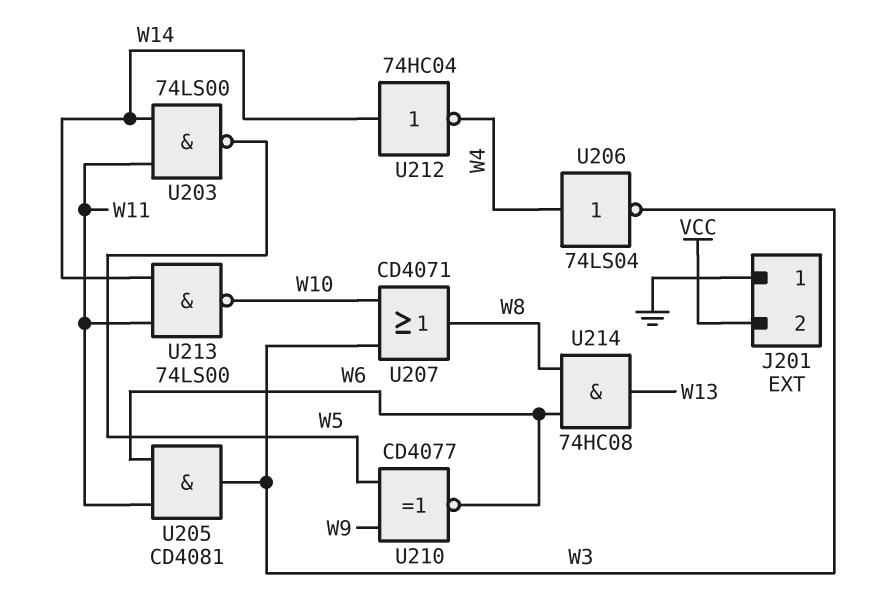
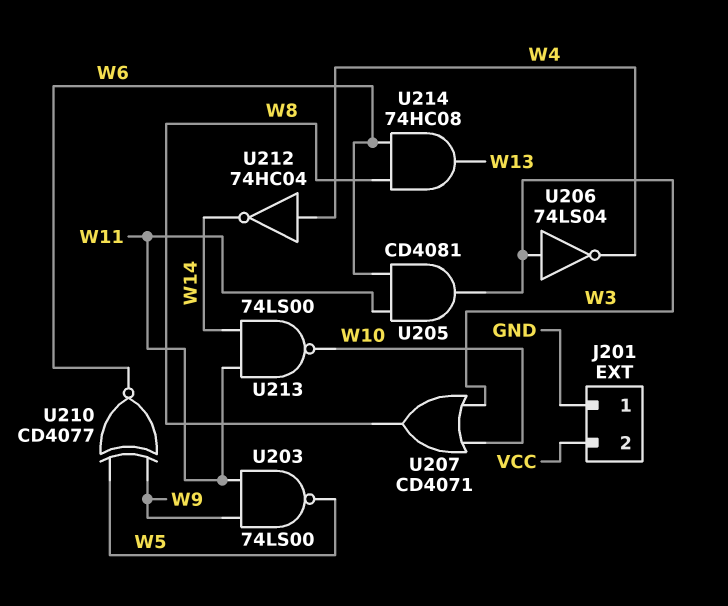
U203: NAND 74LS00 (in W11, in W14, out W5) -> NAND 74LS00 (in W9, in W11, out W5)
U206: NOT 74LS04 (in W4, out W3) -> NOT 74LS04 (in W3, out W4)
U212: NOT 74HC04 (in W14, out W4) -> NOT 74HC04 (in W4, out W14)

